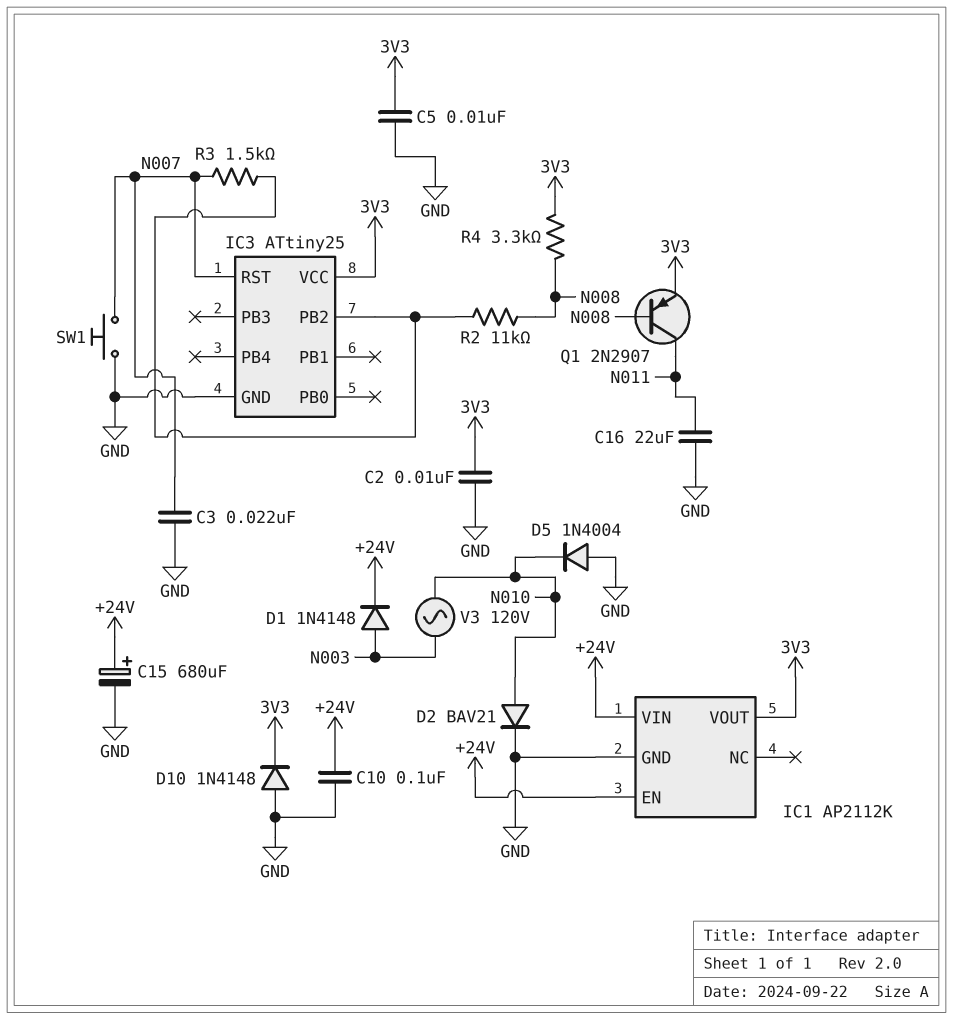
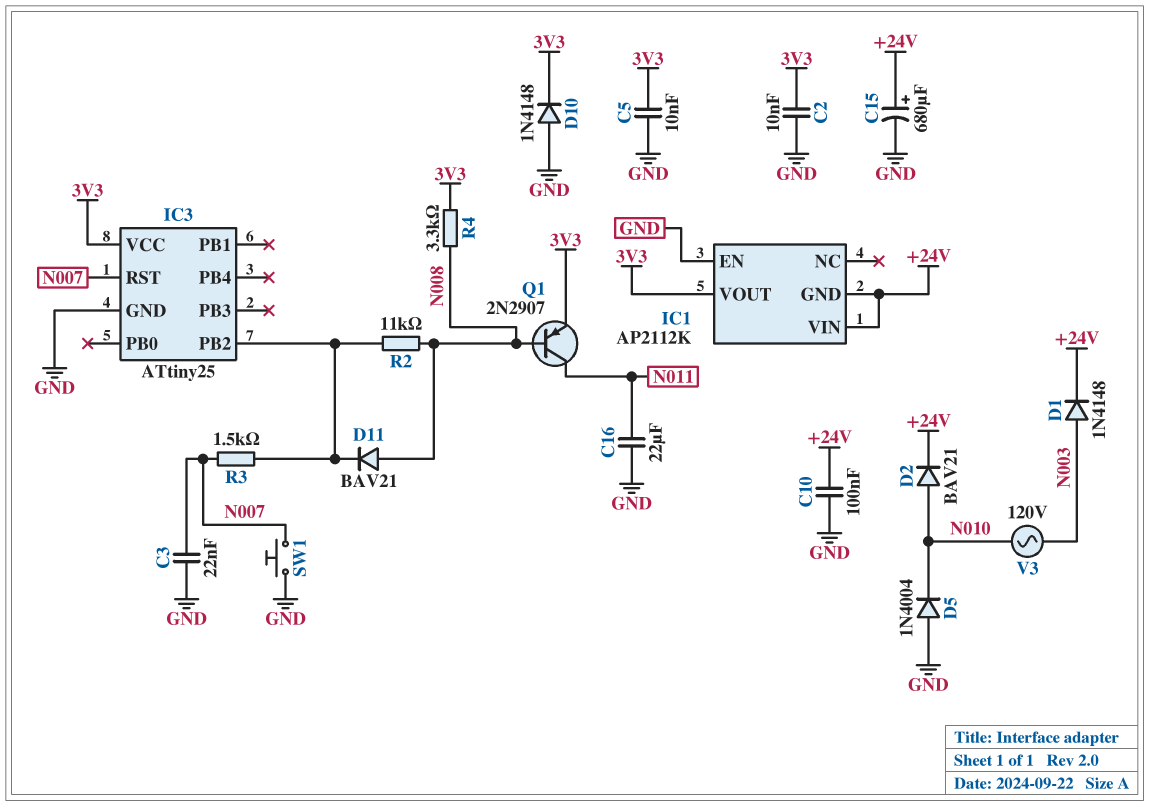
D2: diode BAV21 (A N010, K GND) -> diode BAV21 (A N010, K +24V)
D11: none -> diode BAV21 (A N008, K IC3/PB2)
IC1 pin EN: +24V -> GND
IC1 pin GND: GND -> +24V

